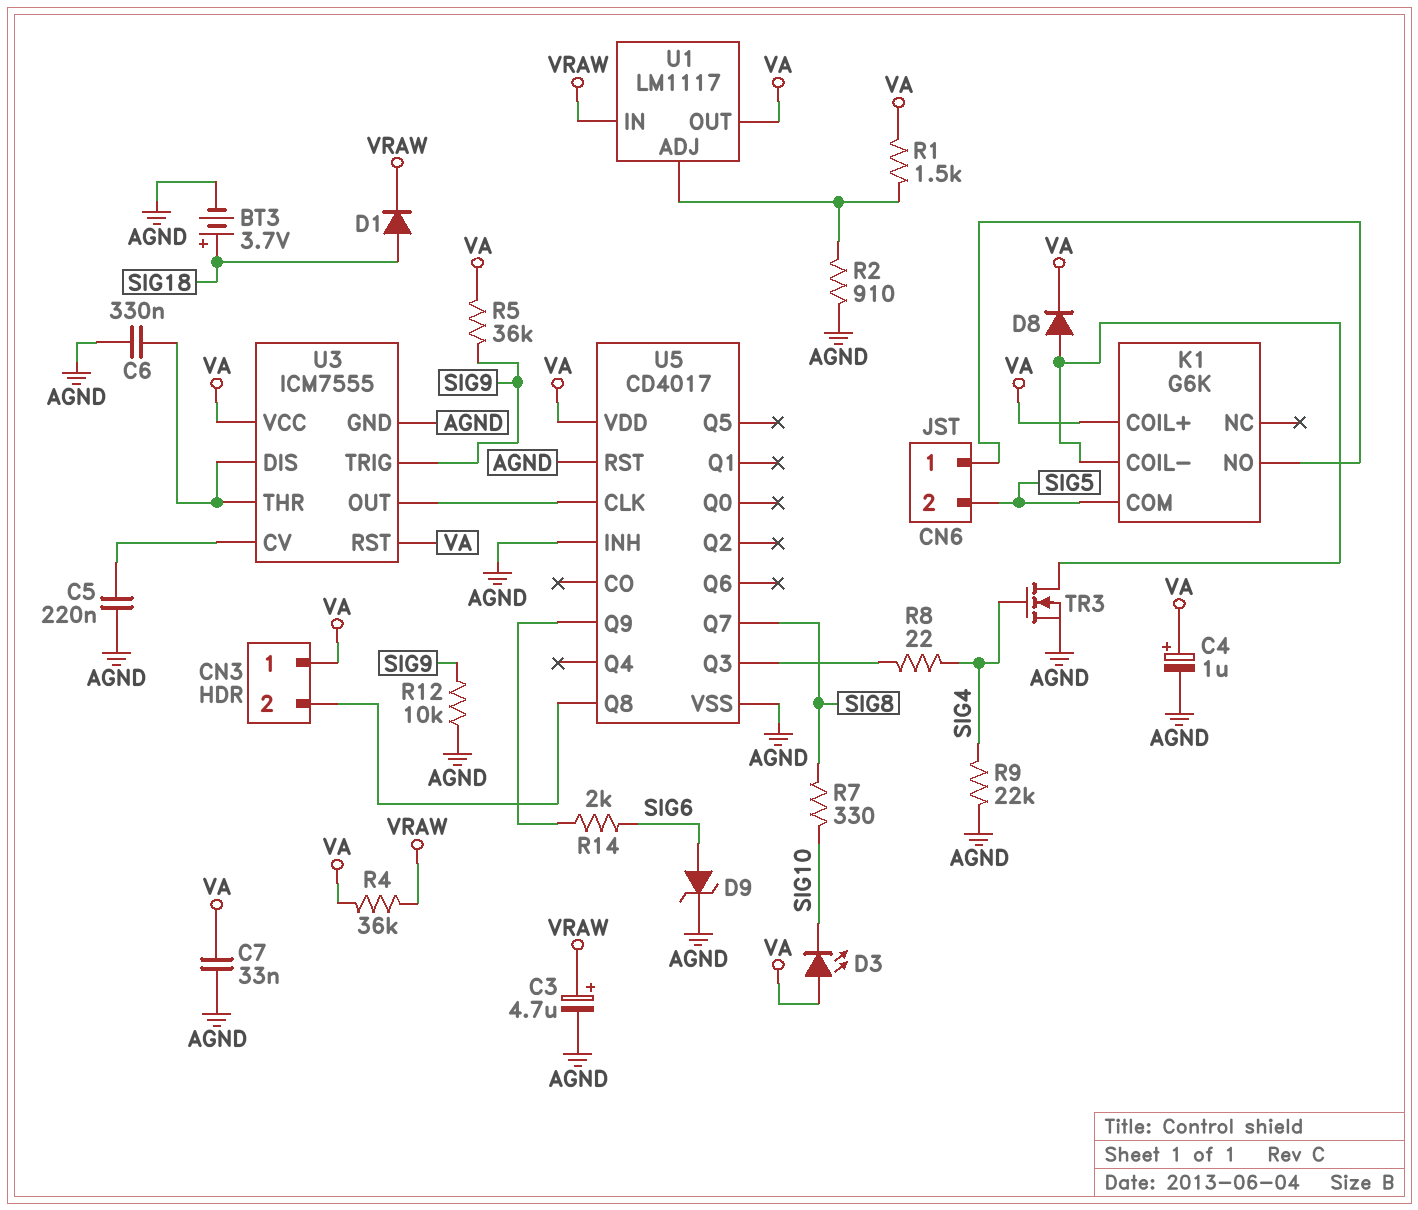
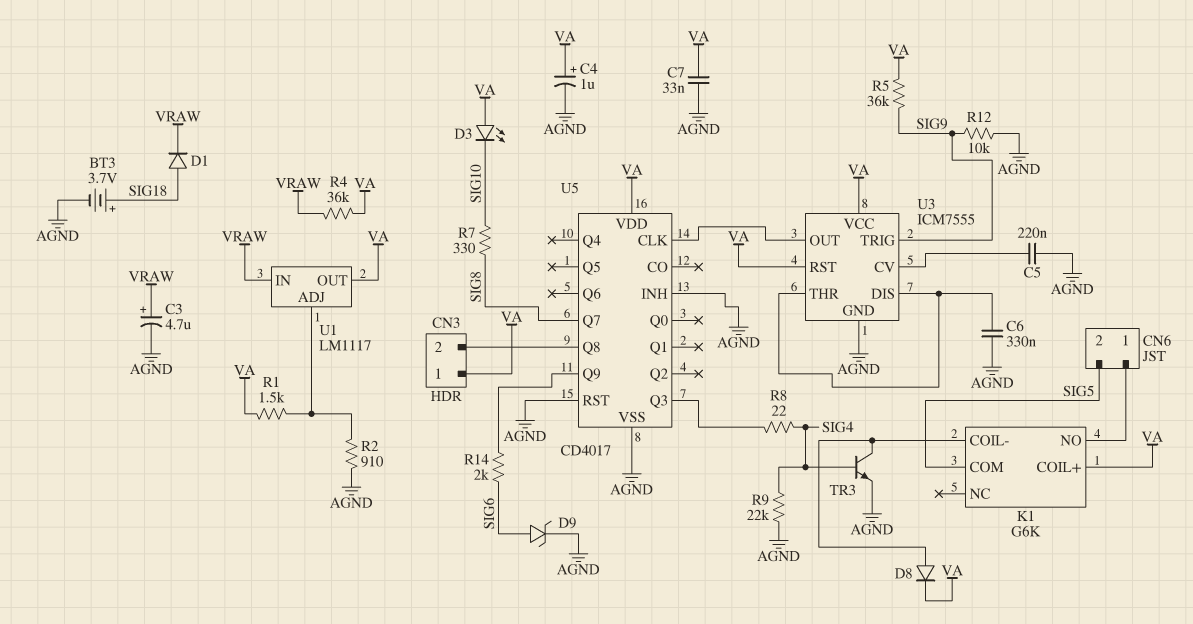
TR3: NMOS (G SIG4, D K1/COIL-, S AGND) -> NPN (B SIG4, C K1/COIL-, E AGND)

